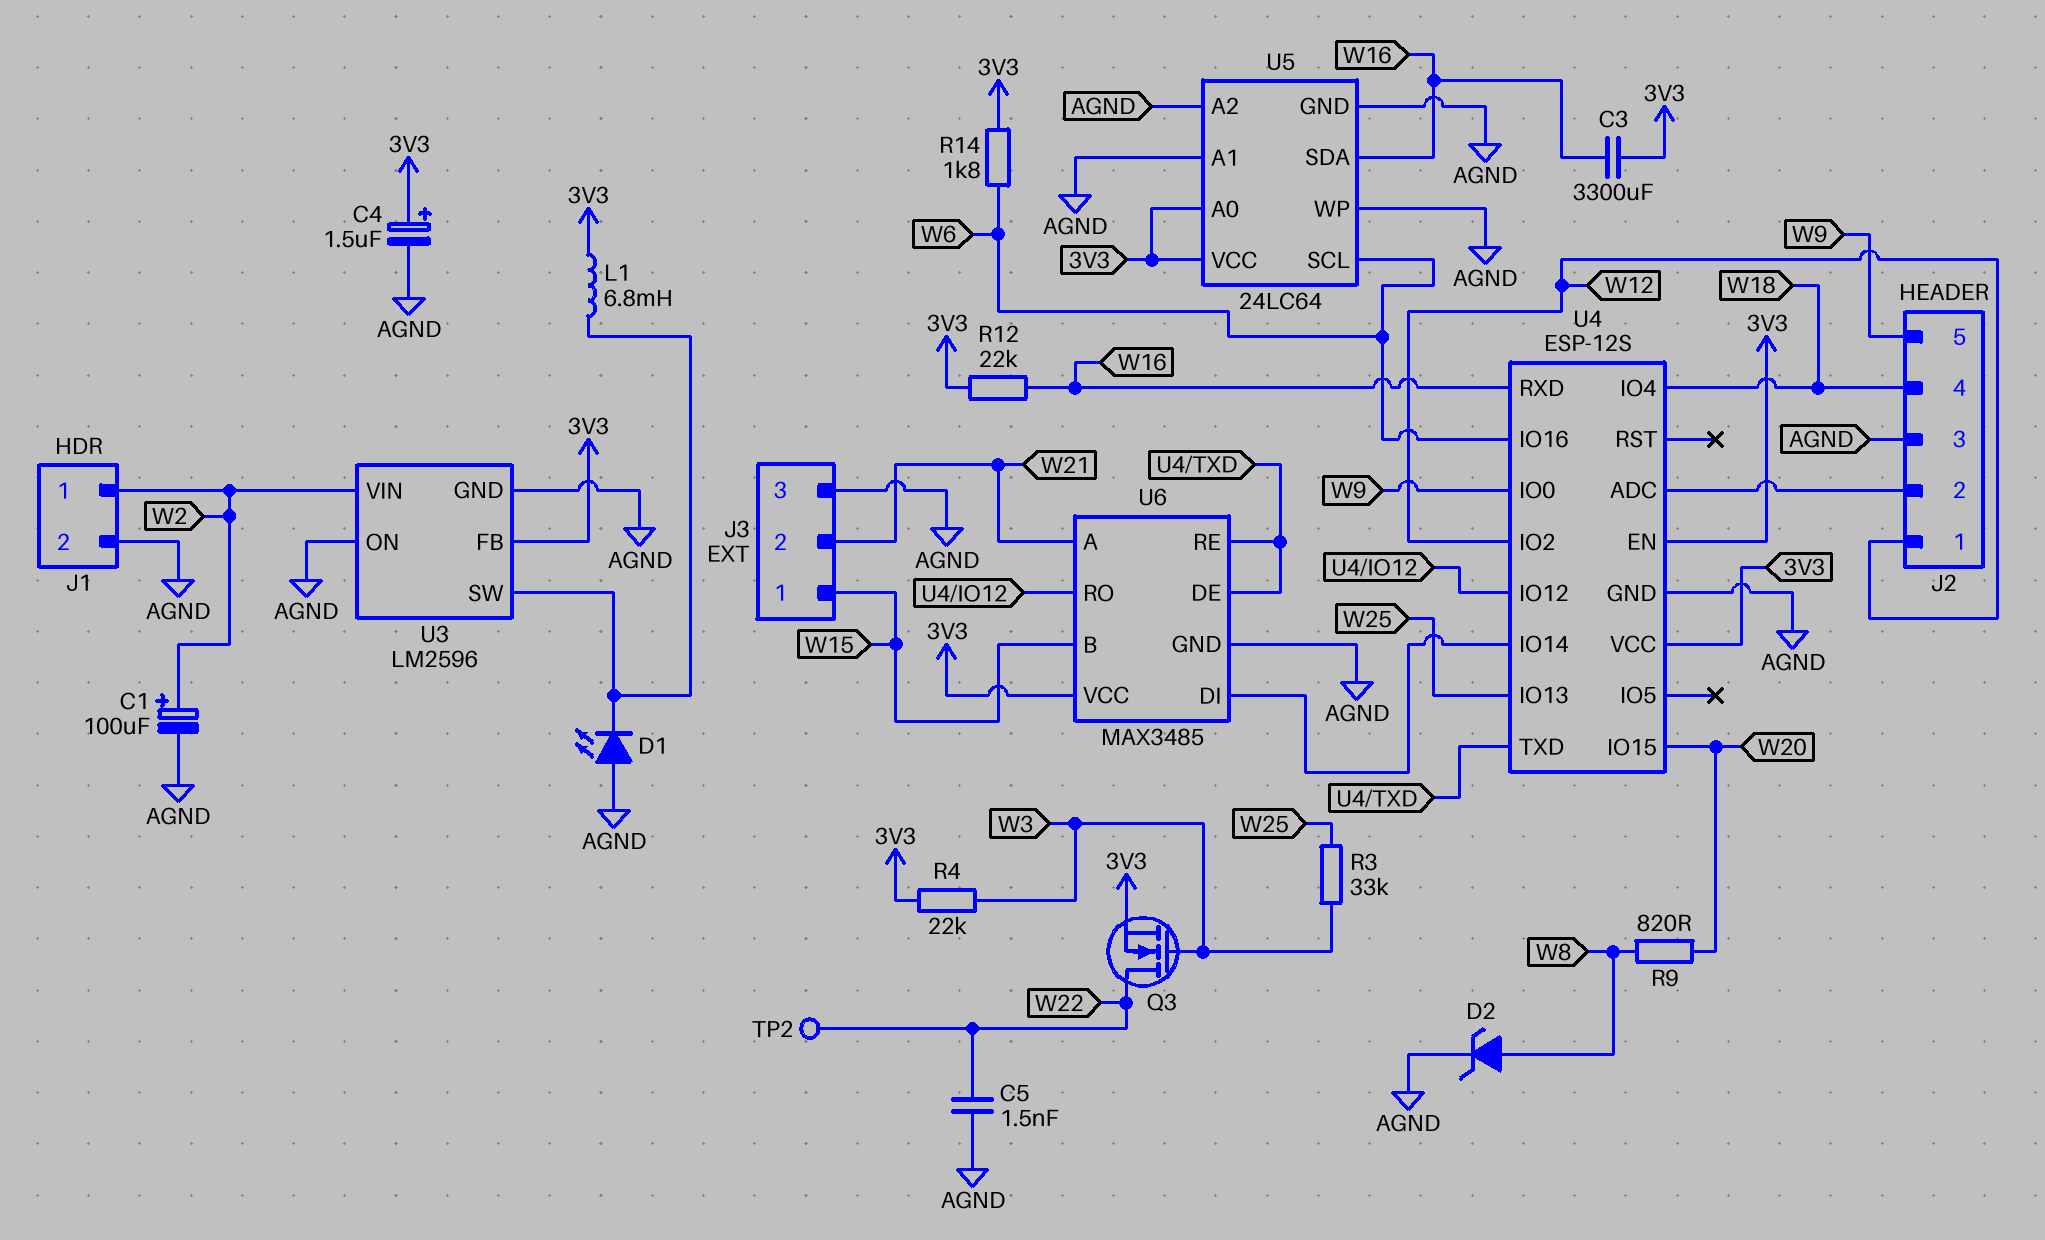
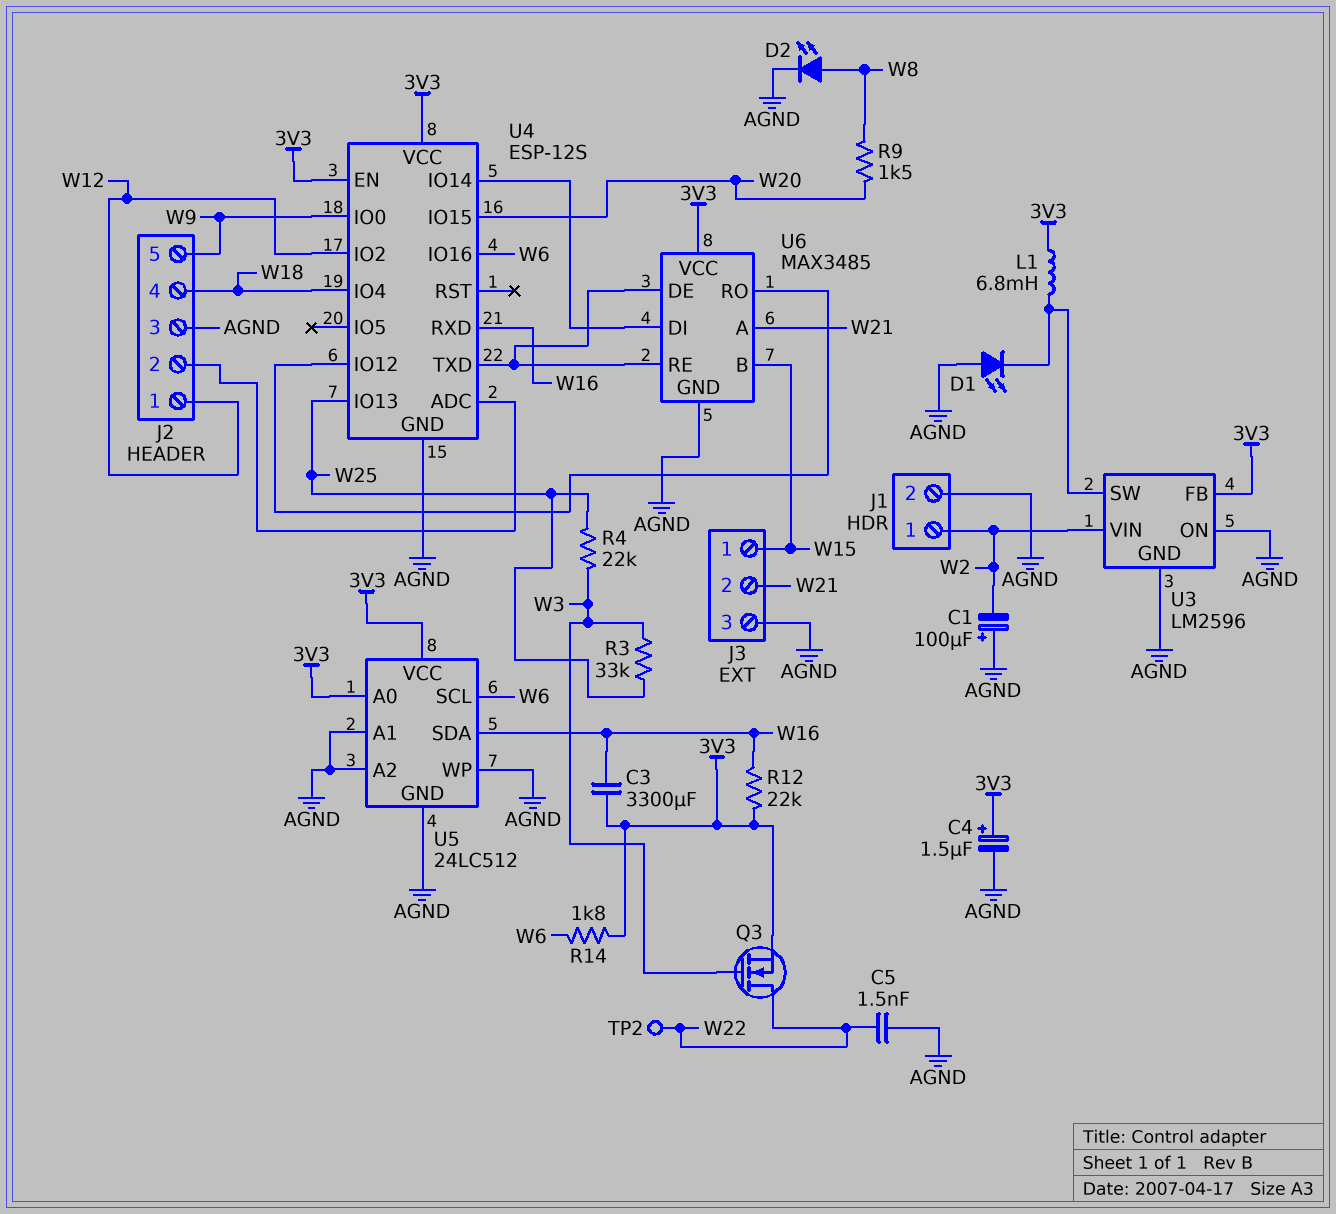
C1: 100uF (plus W2, minus AGND) -> 100uF (plus AGND, minus W2)
D2: zener (A W8, K AGND) -> LED (A W8, K AGND)
R4: 22k (3V3, W3) -> 22k (W3, W25)
R9: 820 (W8, W20) -> 1.5k (W8, W20)
U5: 24LC64 -> 24LC512

